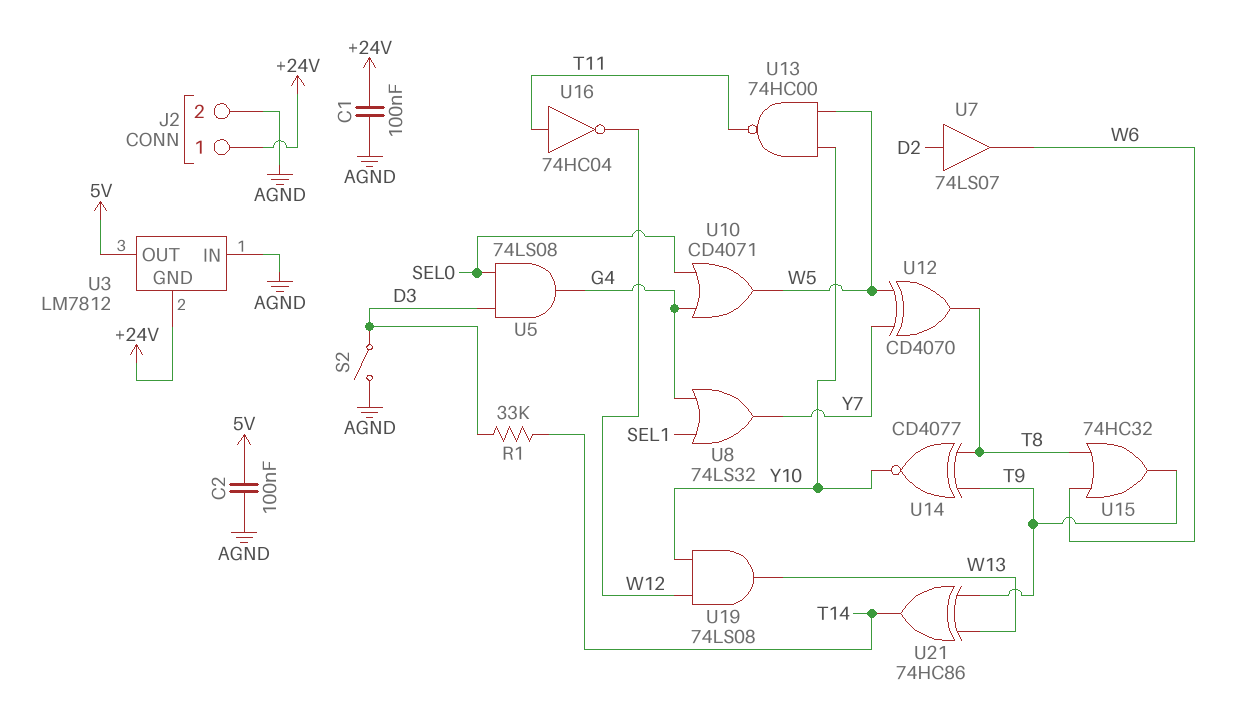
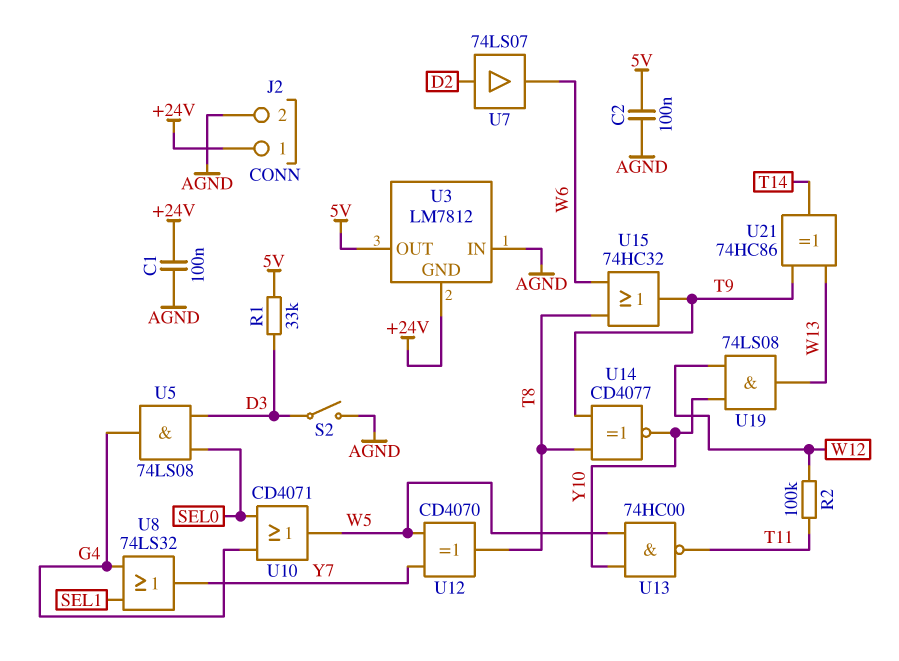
R1: 33k (D3, T14) -> 33k (5V, D3)
R2: none -> 100k (T11, W12)
U16: NOT 74HC04 (in T11, out W12) -> none

